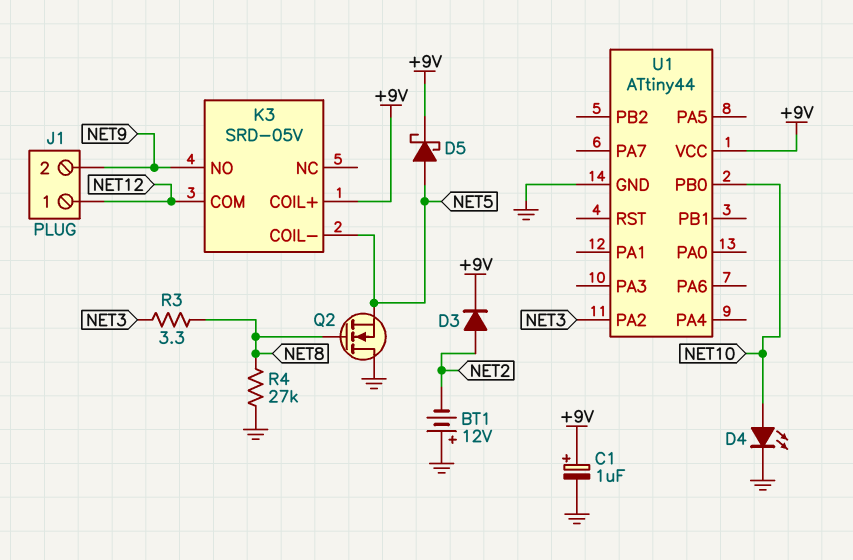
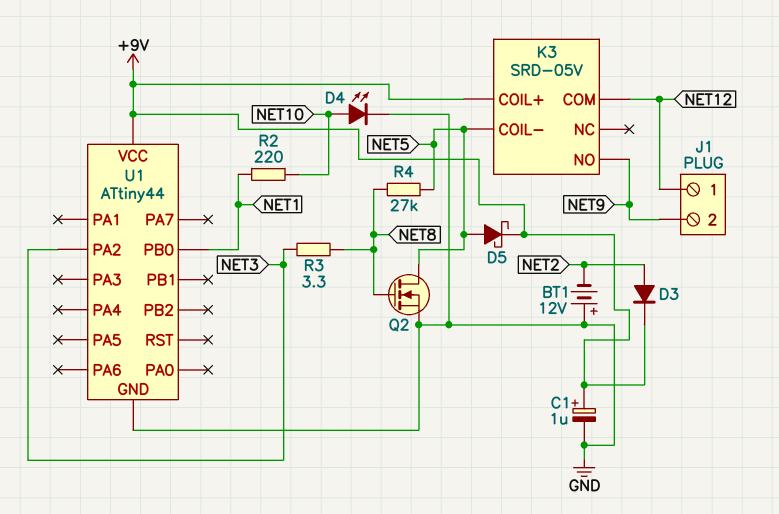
Q2: NMOS (G NET8, D GND, S NET5) -> NMOS (G NET8, D NET5, S GND)
R2: none -> 220 (NET1, NET10)
R4: 27k (GND, NET8) -> 27k (NET5, NET8)
U1 pin PB0: NET10 -> NET1

